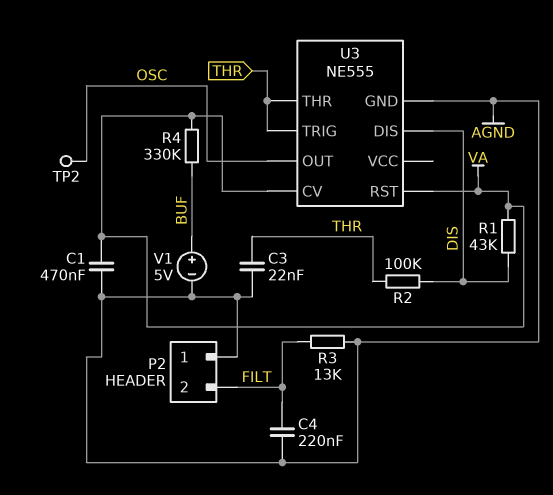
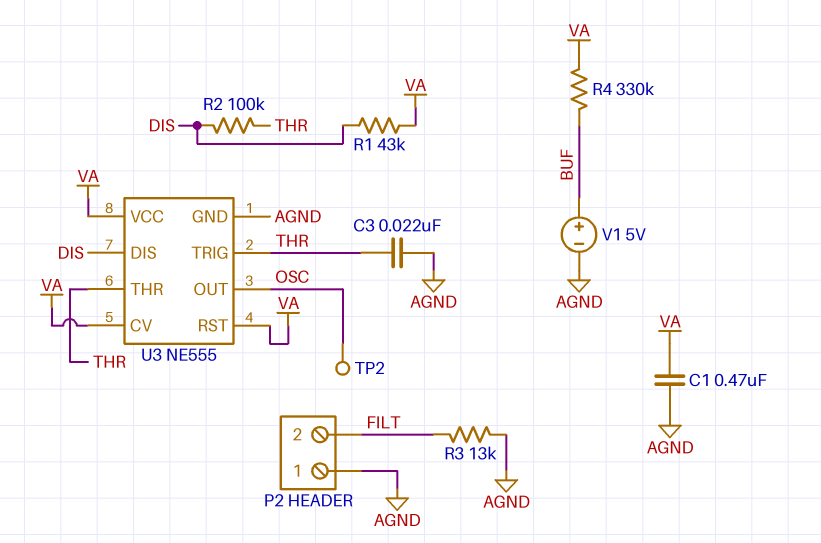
C4: 220nF (AGND, FILT) -> none
U3 pin VCC: none -> VA

